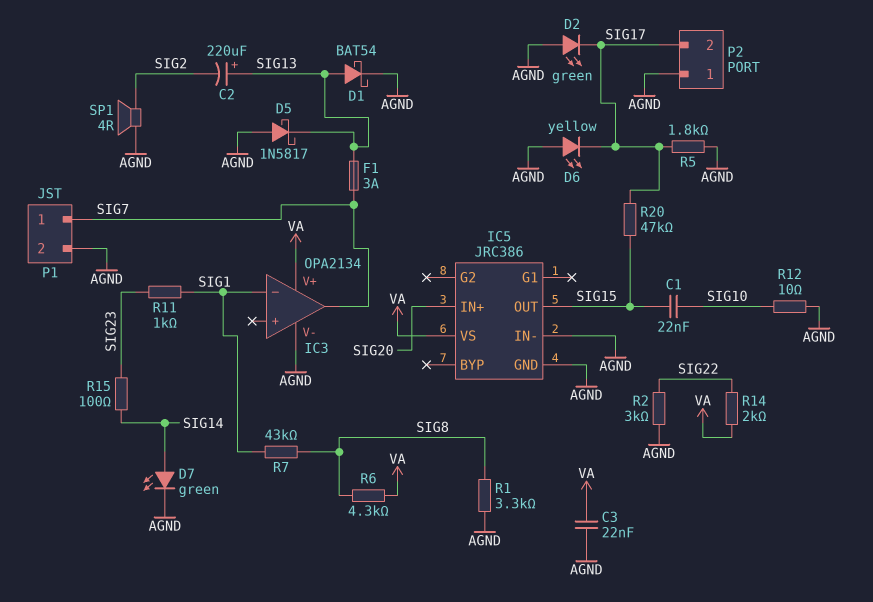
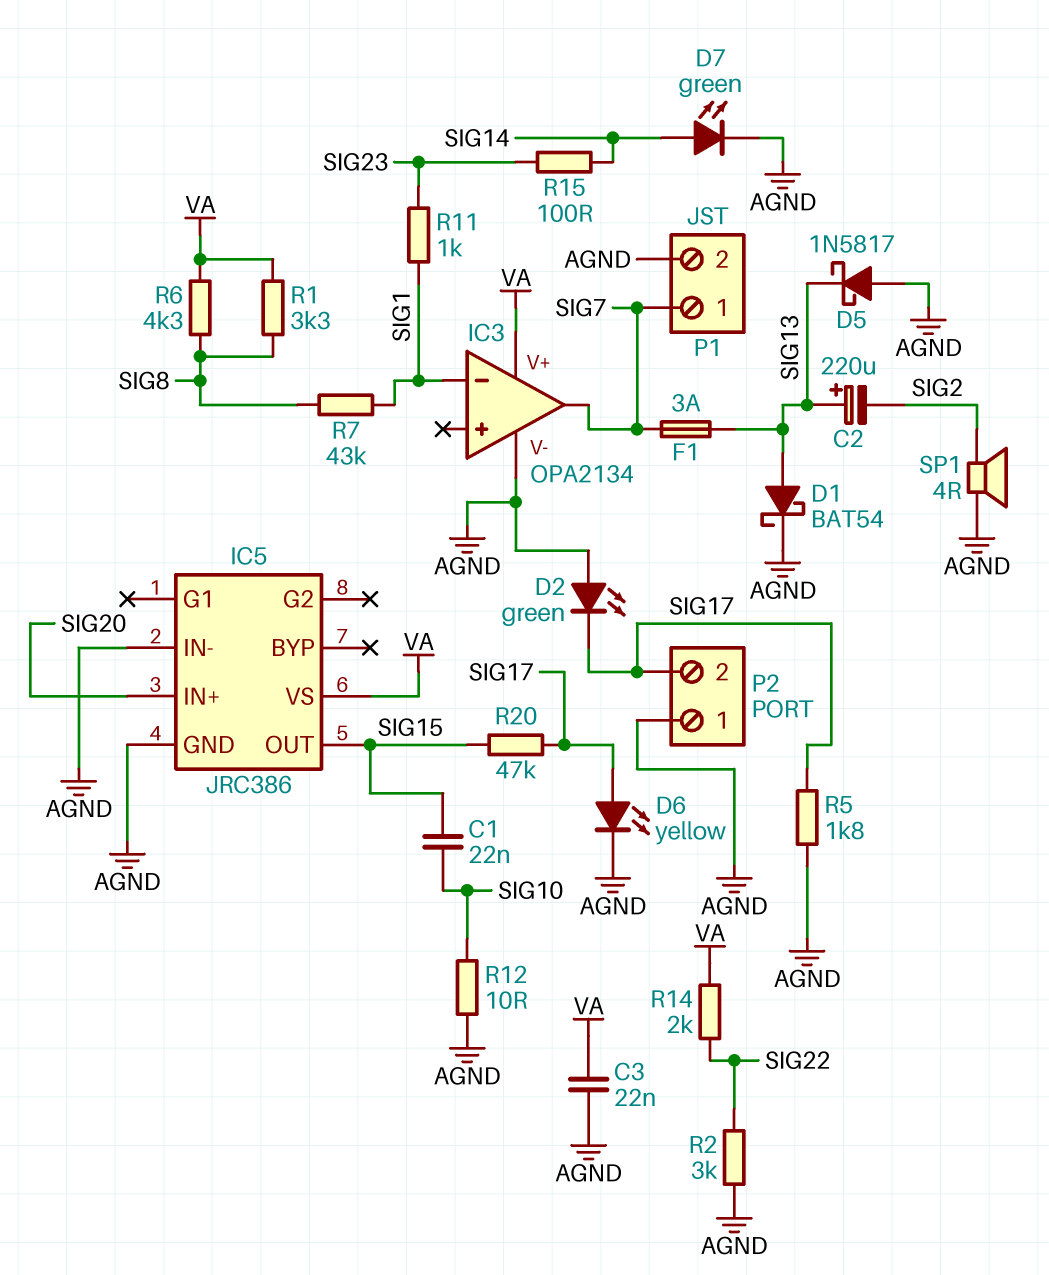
D6: LED yellow (A AGND, K SIG17) -> LED yellow (A SIG17, K AGND)
R1: 3.3k (AGND, SIG8) -> 3.3k (SIG8, VA)

